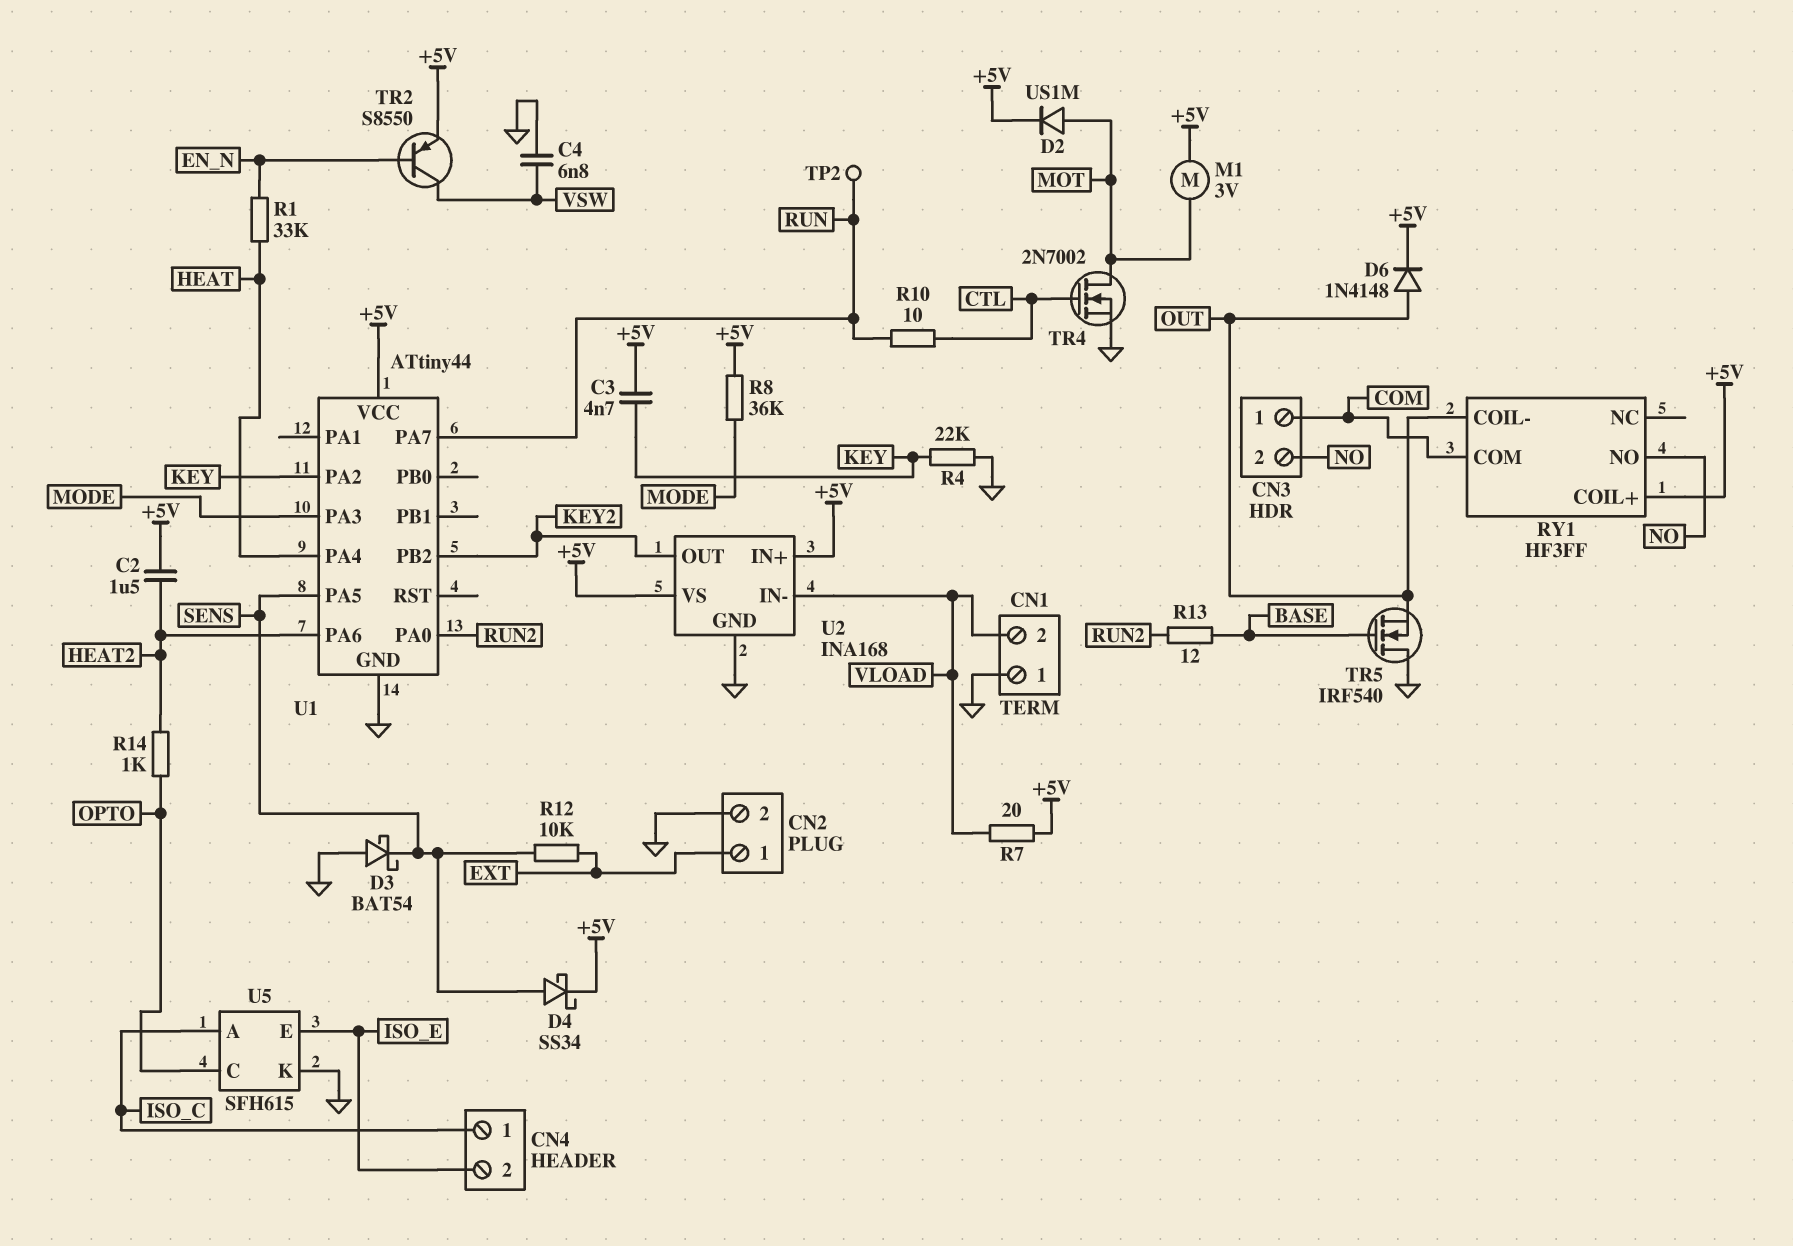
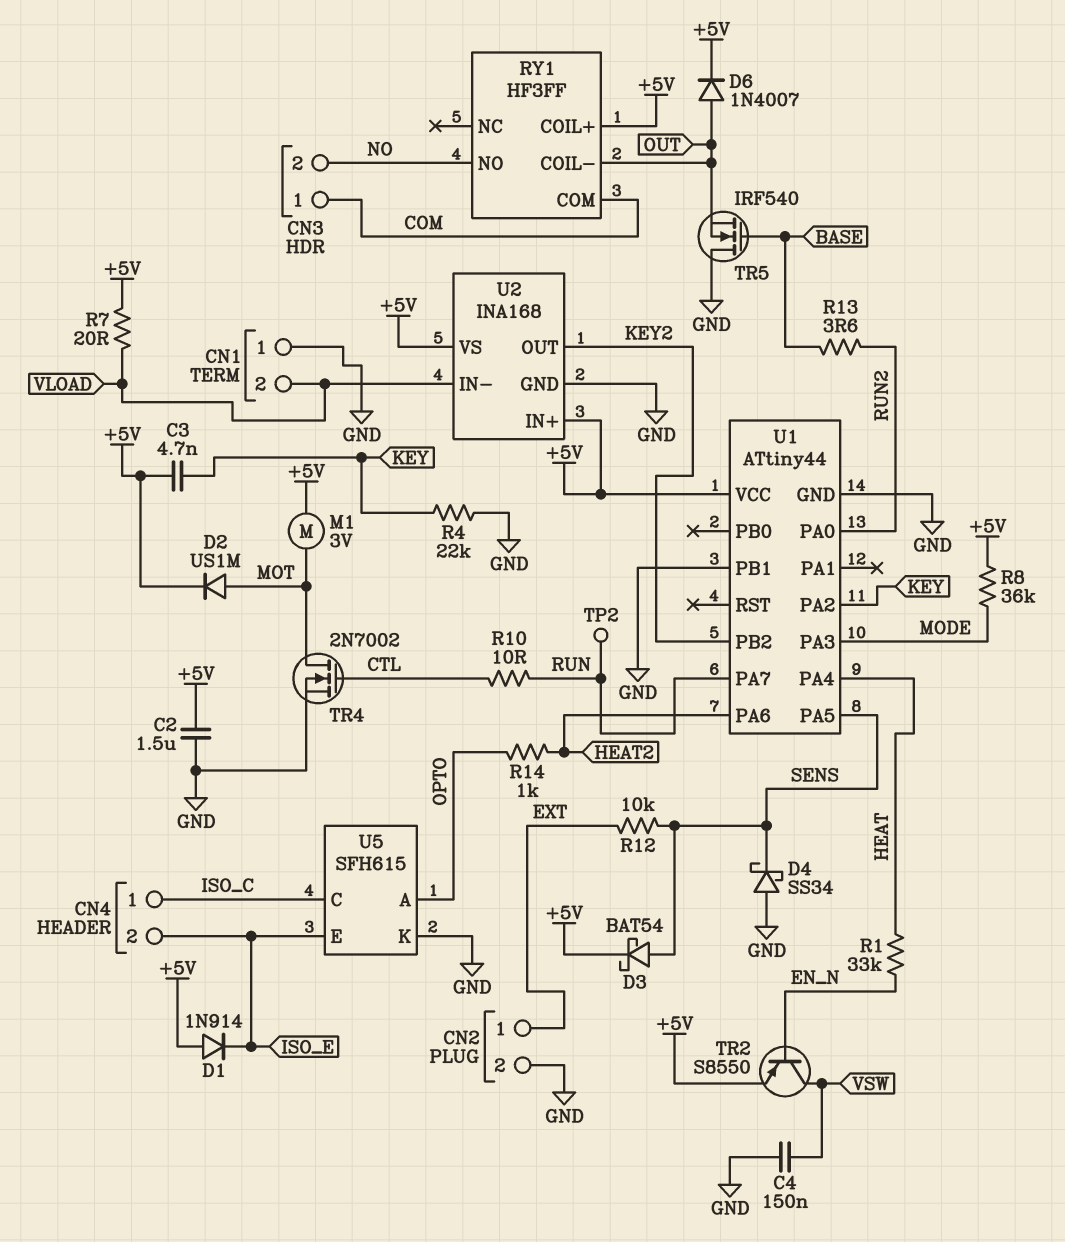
C2: 1.5uF (+5V, HEAT2) -> 1.5uF (+5V, GND)
C4: 6.8nF (GND, VSW) -> 150nF (GND, VSW)
D1: none -> diode 1N914 (A +5V, K ISO_E)
D3: schottky BAT54 (A GND, K SENS) -> schottky BAT54 (A SENS, K +5V)
D4: schottky SS34 (A SENS, K +5V) -> schottky SS34 (A GND, K SENS)
D6: diode 1N4148 (A OUT, K +5V) -> diode 1N4007 (A OUT, K +5V)
R13: 12 (BASE, RUN2) -> 3.6 (BASE, RUN2)
U1 pin PB1: none -> GND
U5 pin A: ISO_C -> OPTO
U5 pin C: OPTO -> ISO_C

